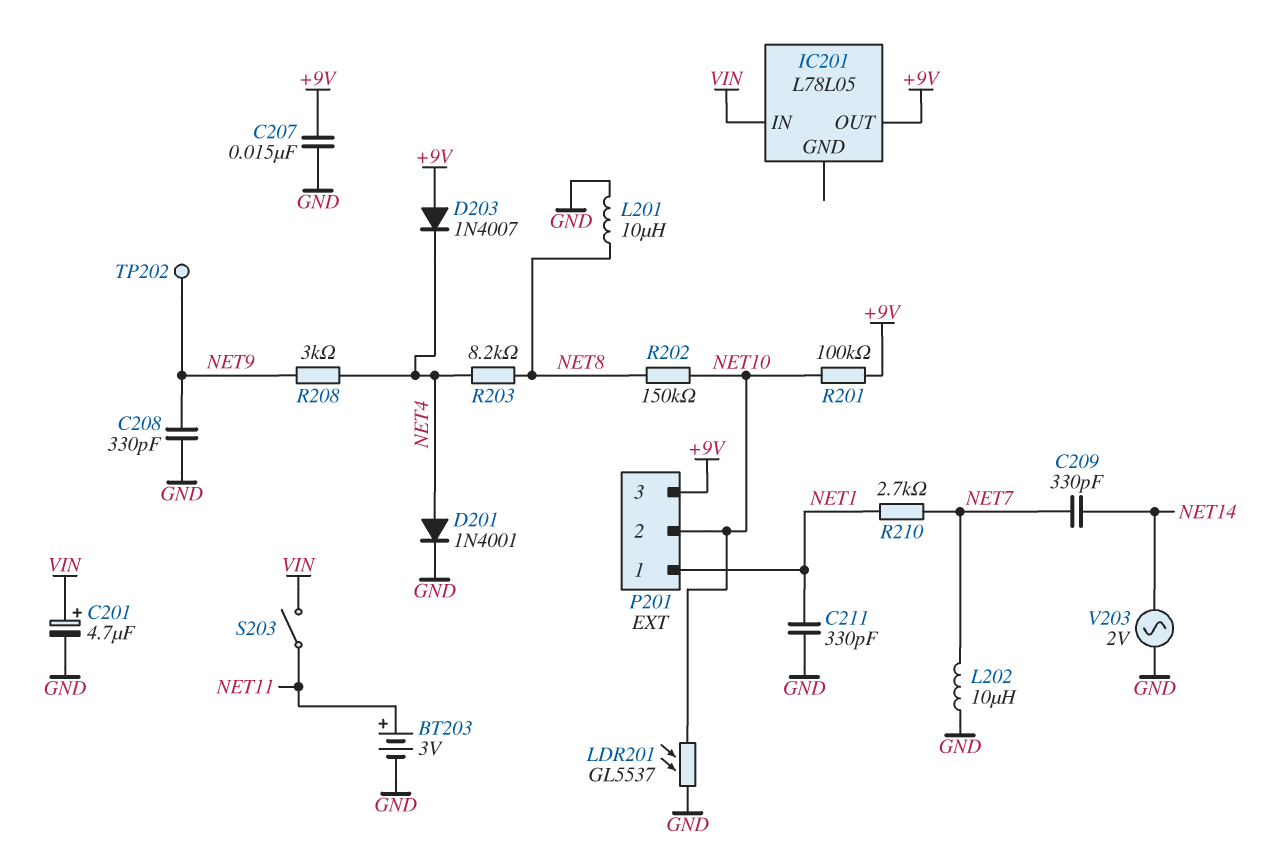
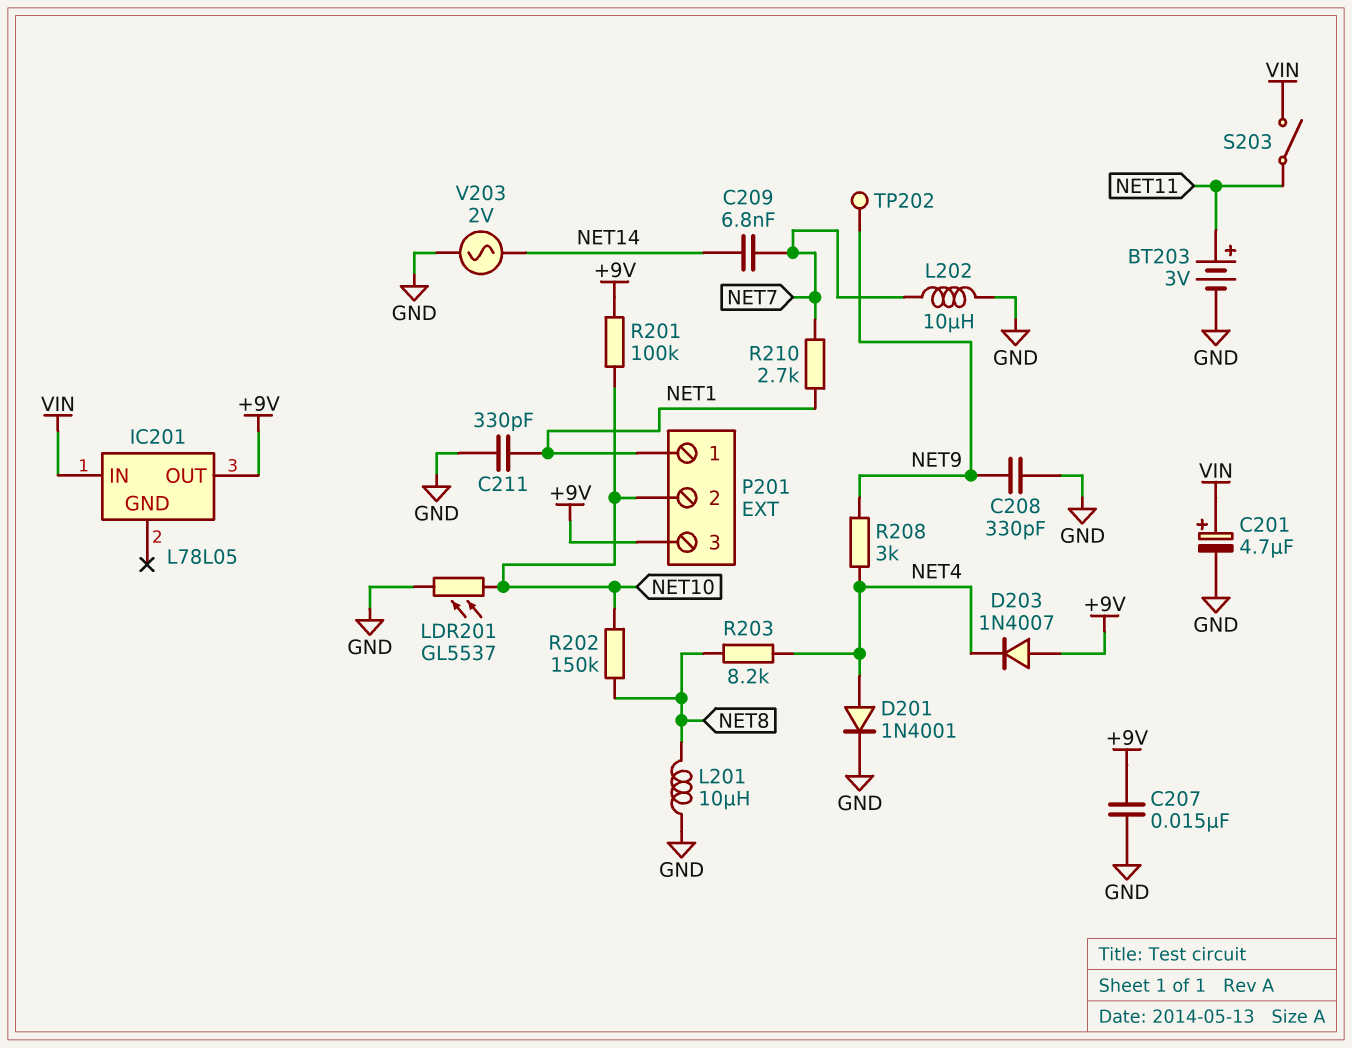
C209: 330pF (NET7, NET14) -> 6.8nF (NET7, NET14)

